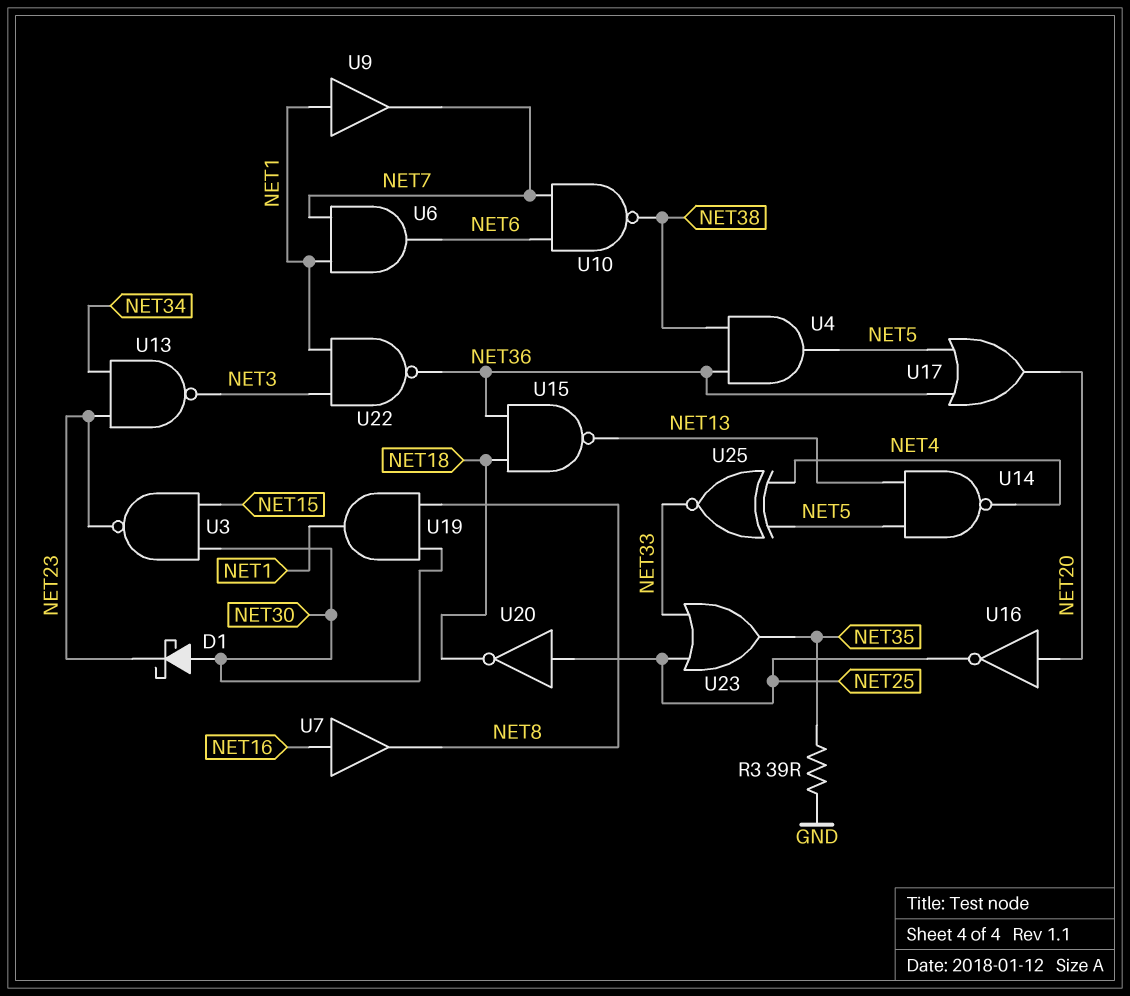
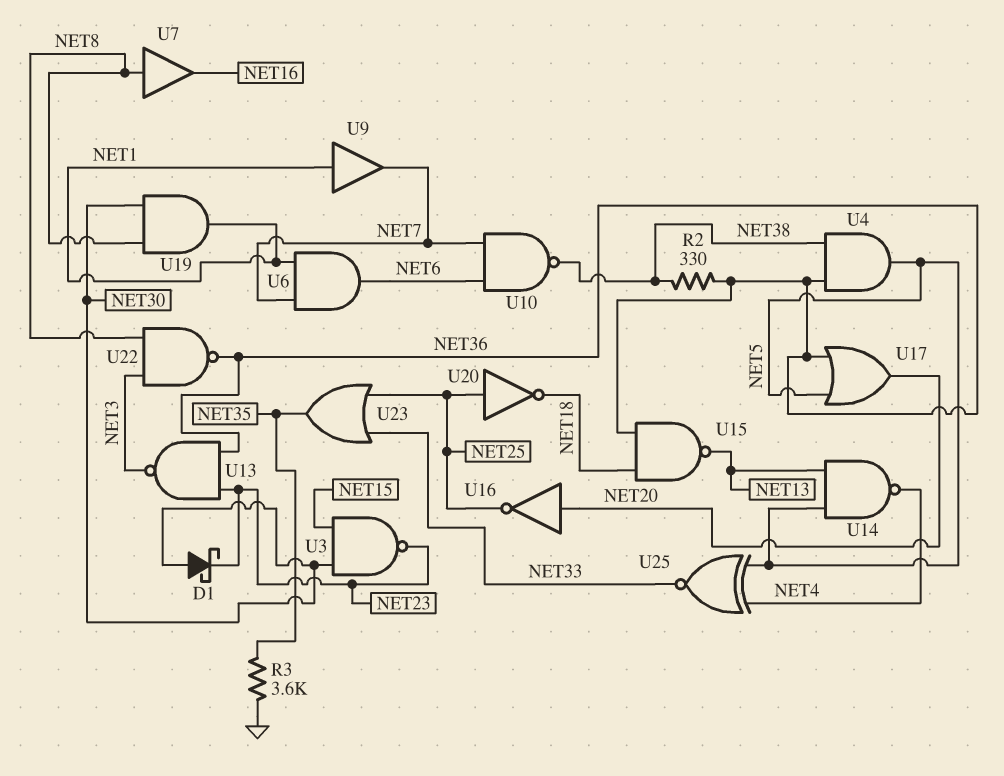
R2: none -> 330 (NET36, NET38)
R3: 39 (GND, NET35) -> 3.6k (GND, NET35)
U7: buffer (in NET16, out NET8) -> buffer (in NET8, out NET16)
U13: NAND (in NET23, in NET34, out NET3) -> NAND (in NET23, in NET36, out NET3)
U22: NAND (in NET1, in NET3, out NET36) -> NAND (in NET3, in NET8, out NET36)

